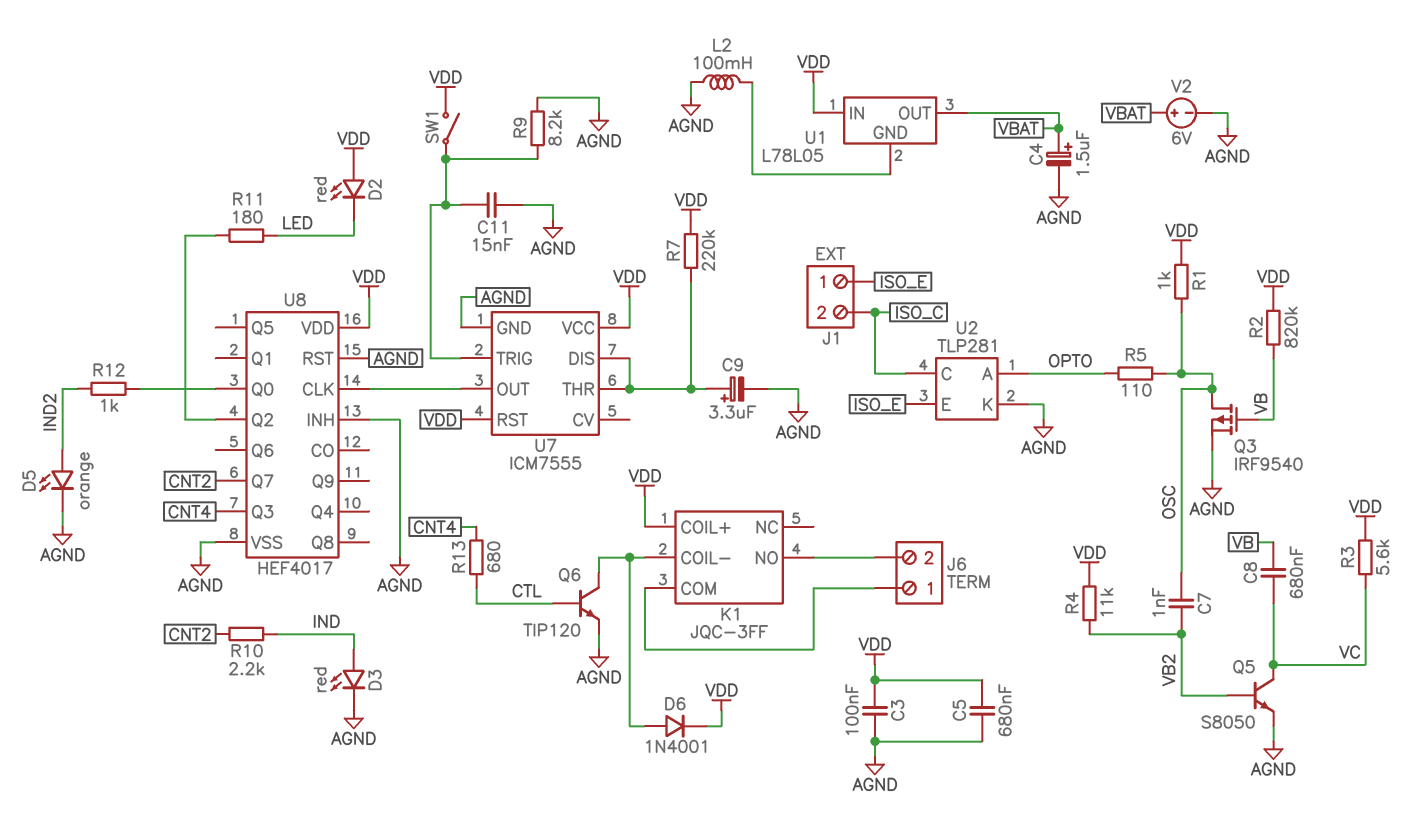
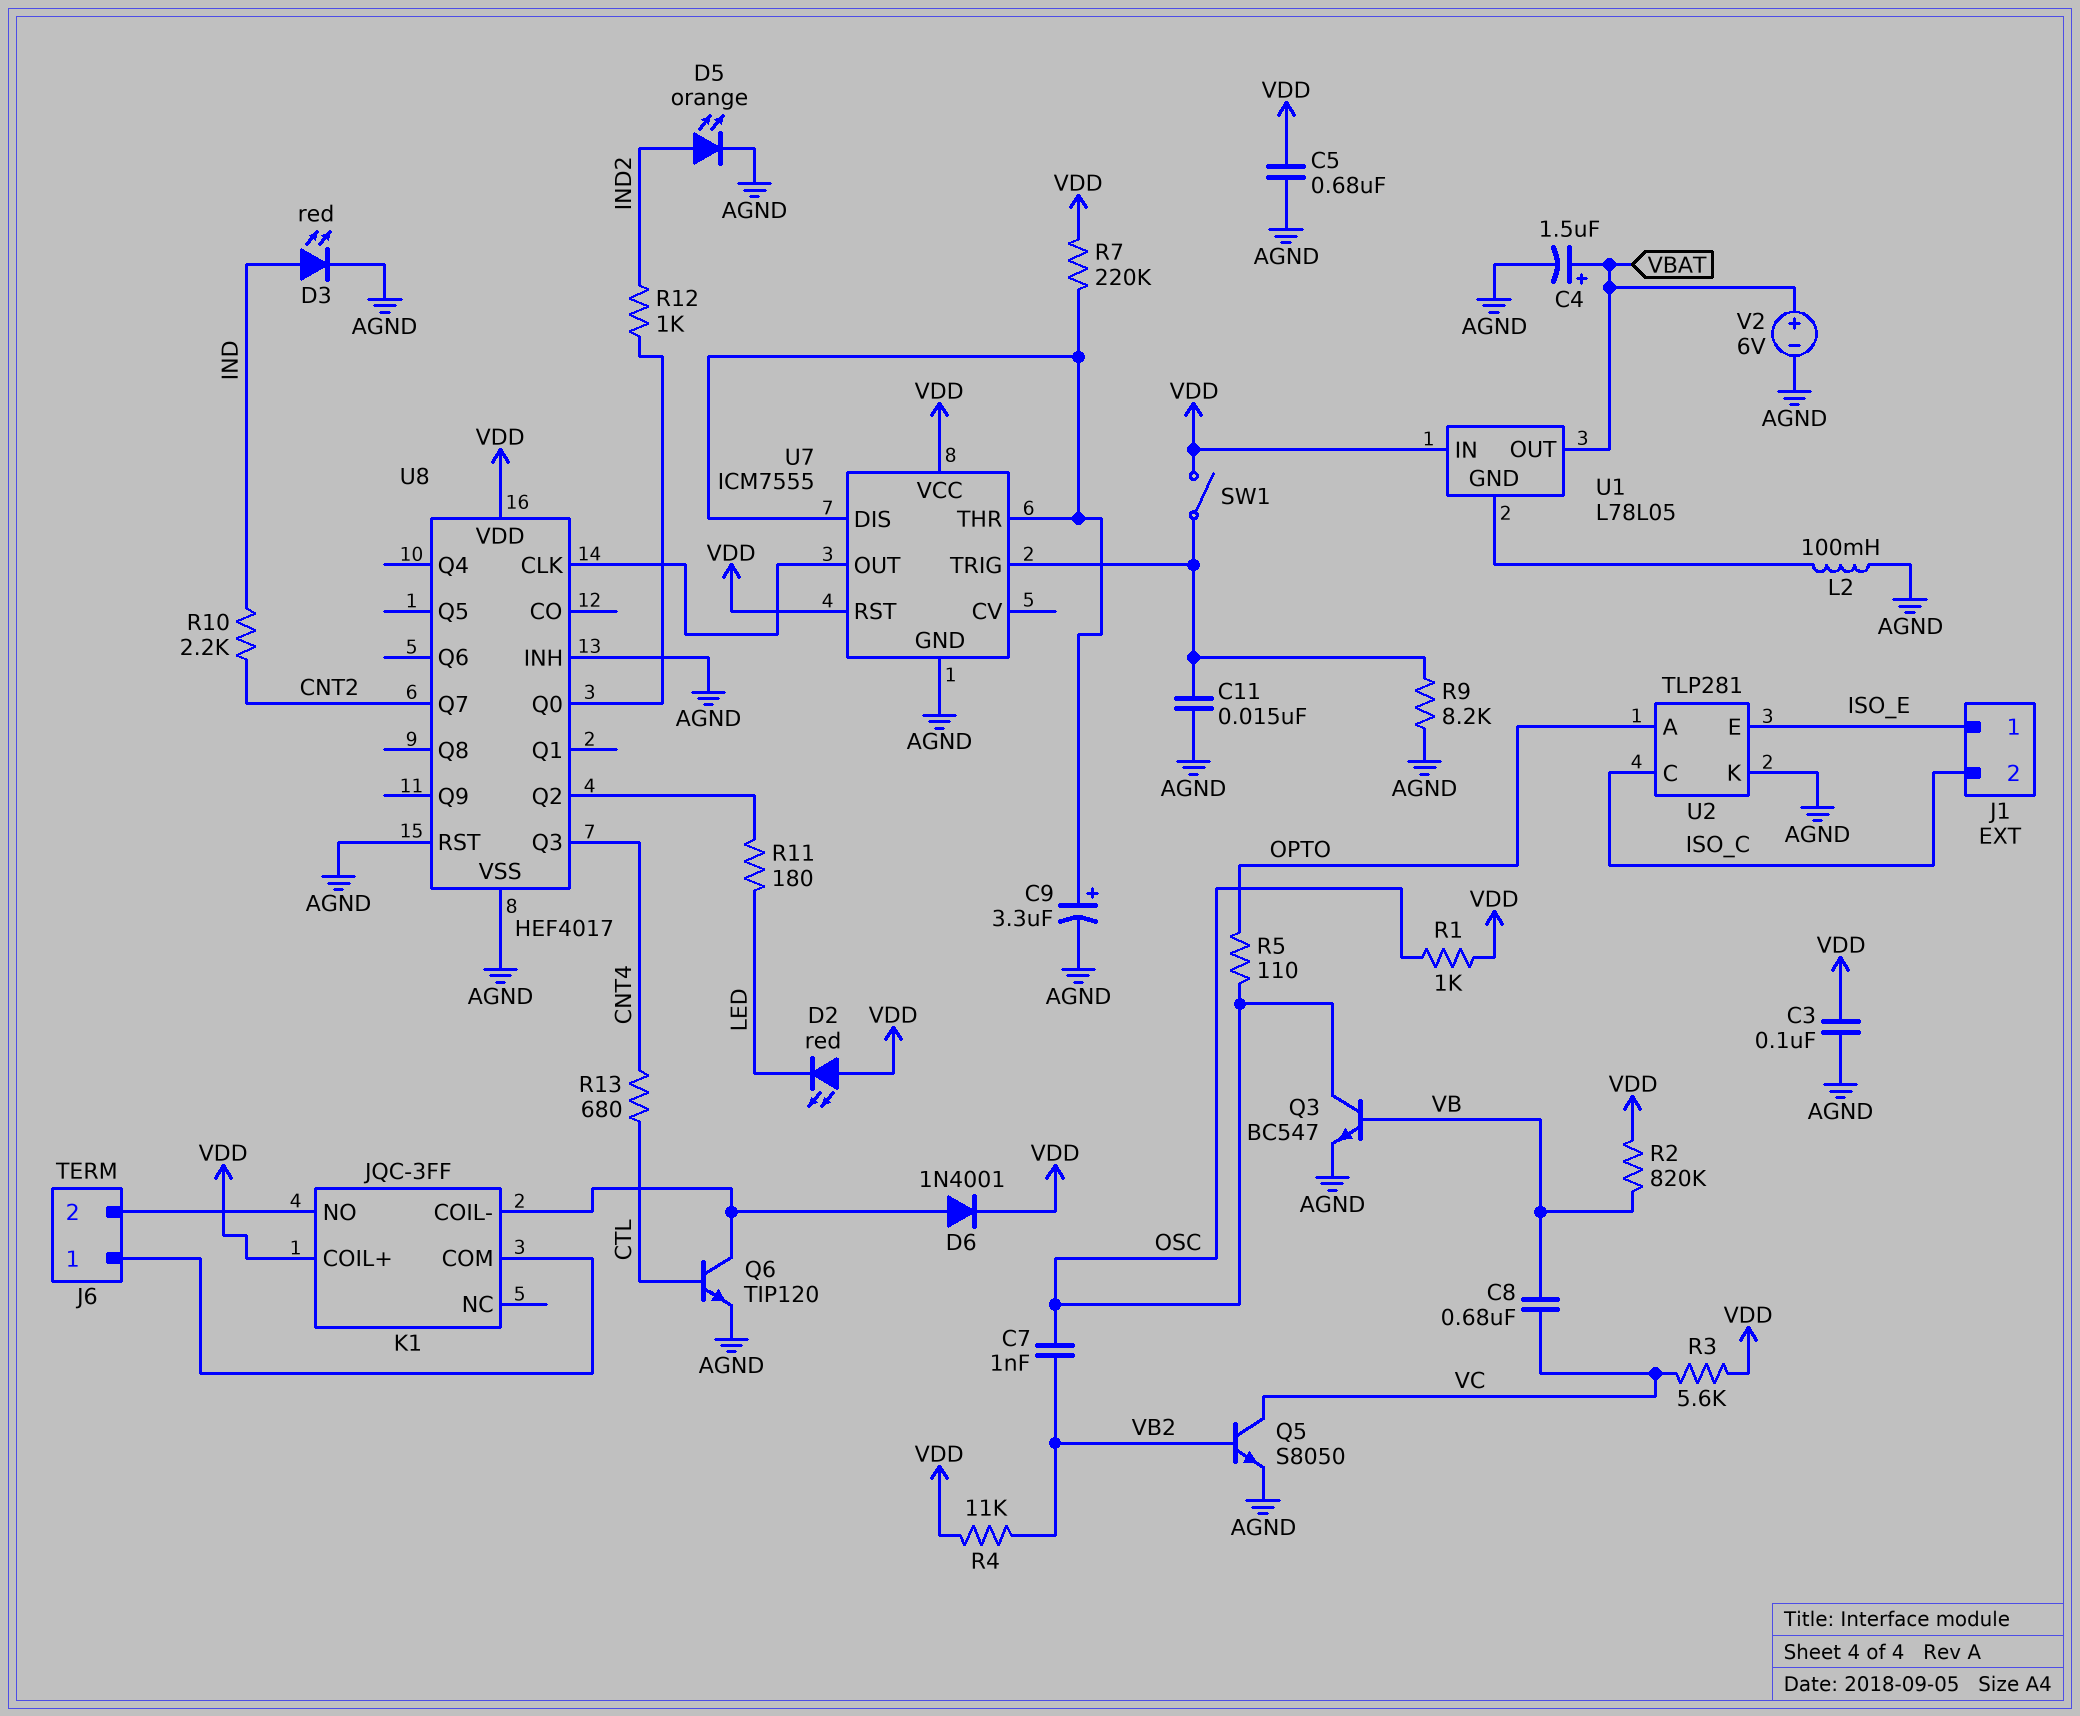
Q3: PMOS IRF9540 (G VB, D OSC, S AGND) -> NPN BC547 (B VB, C OSC, E AGND)

